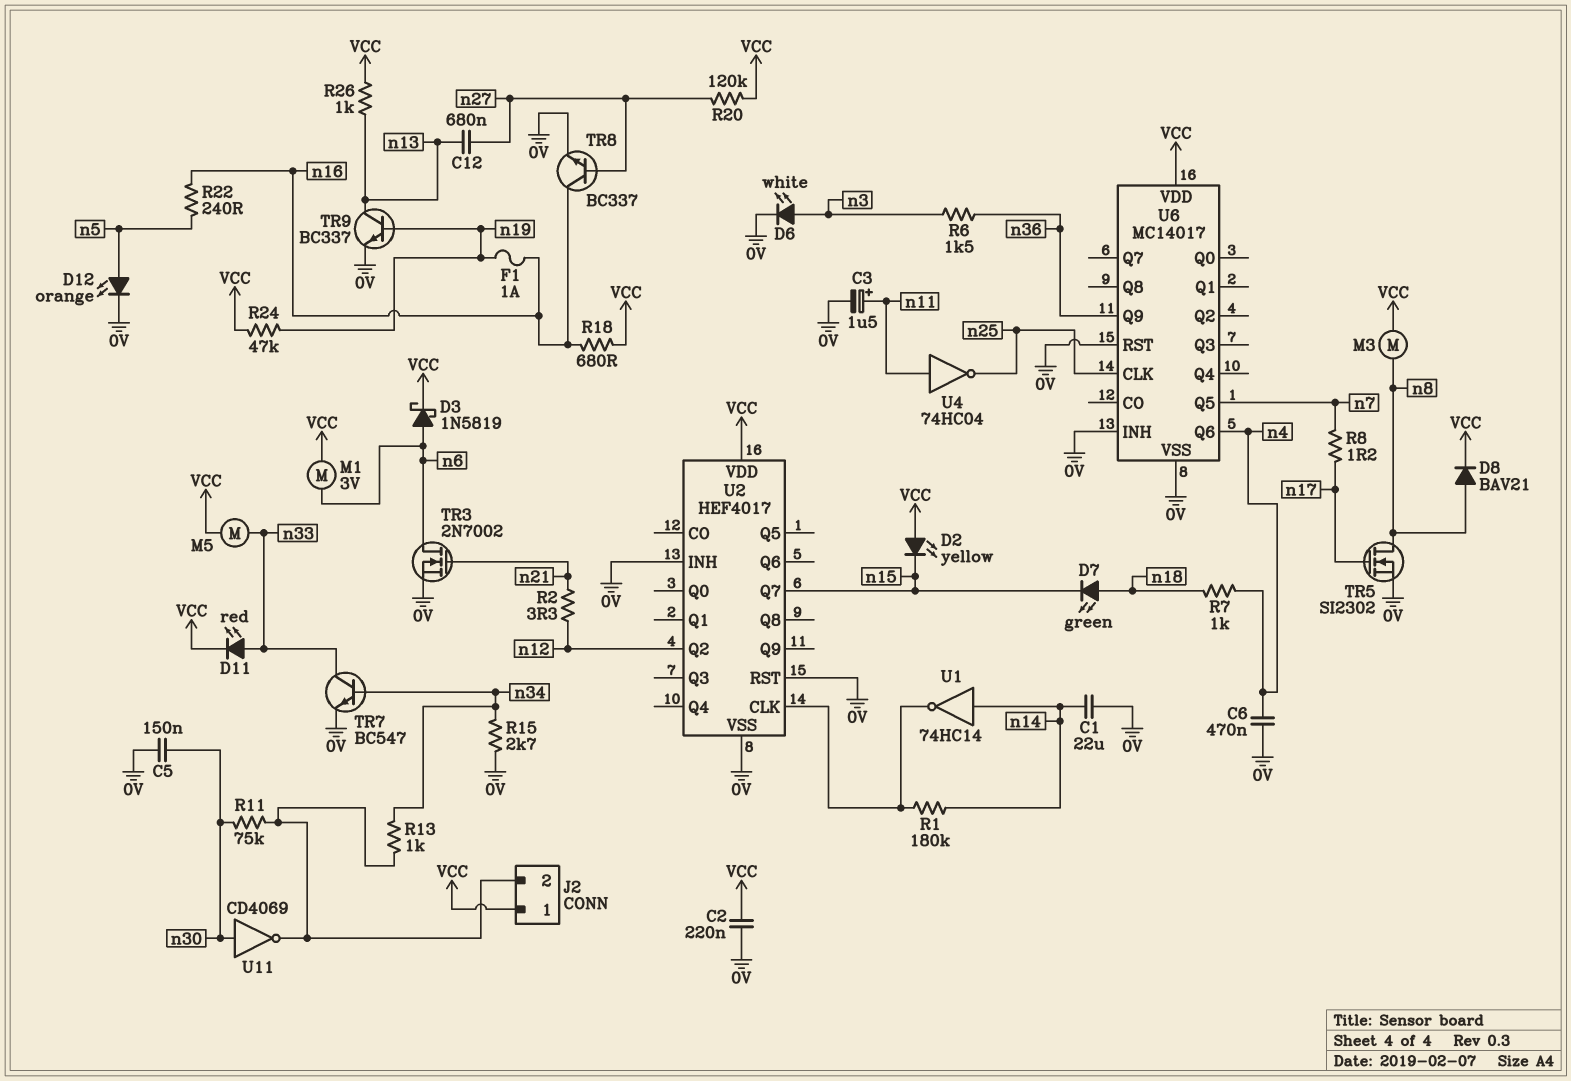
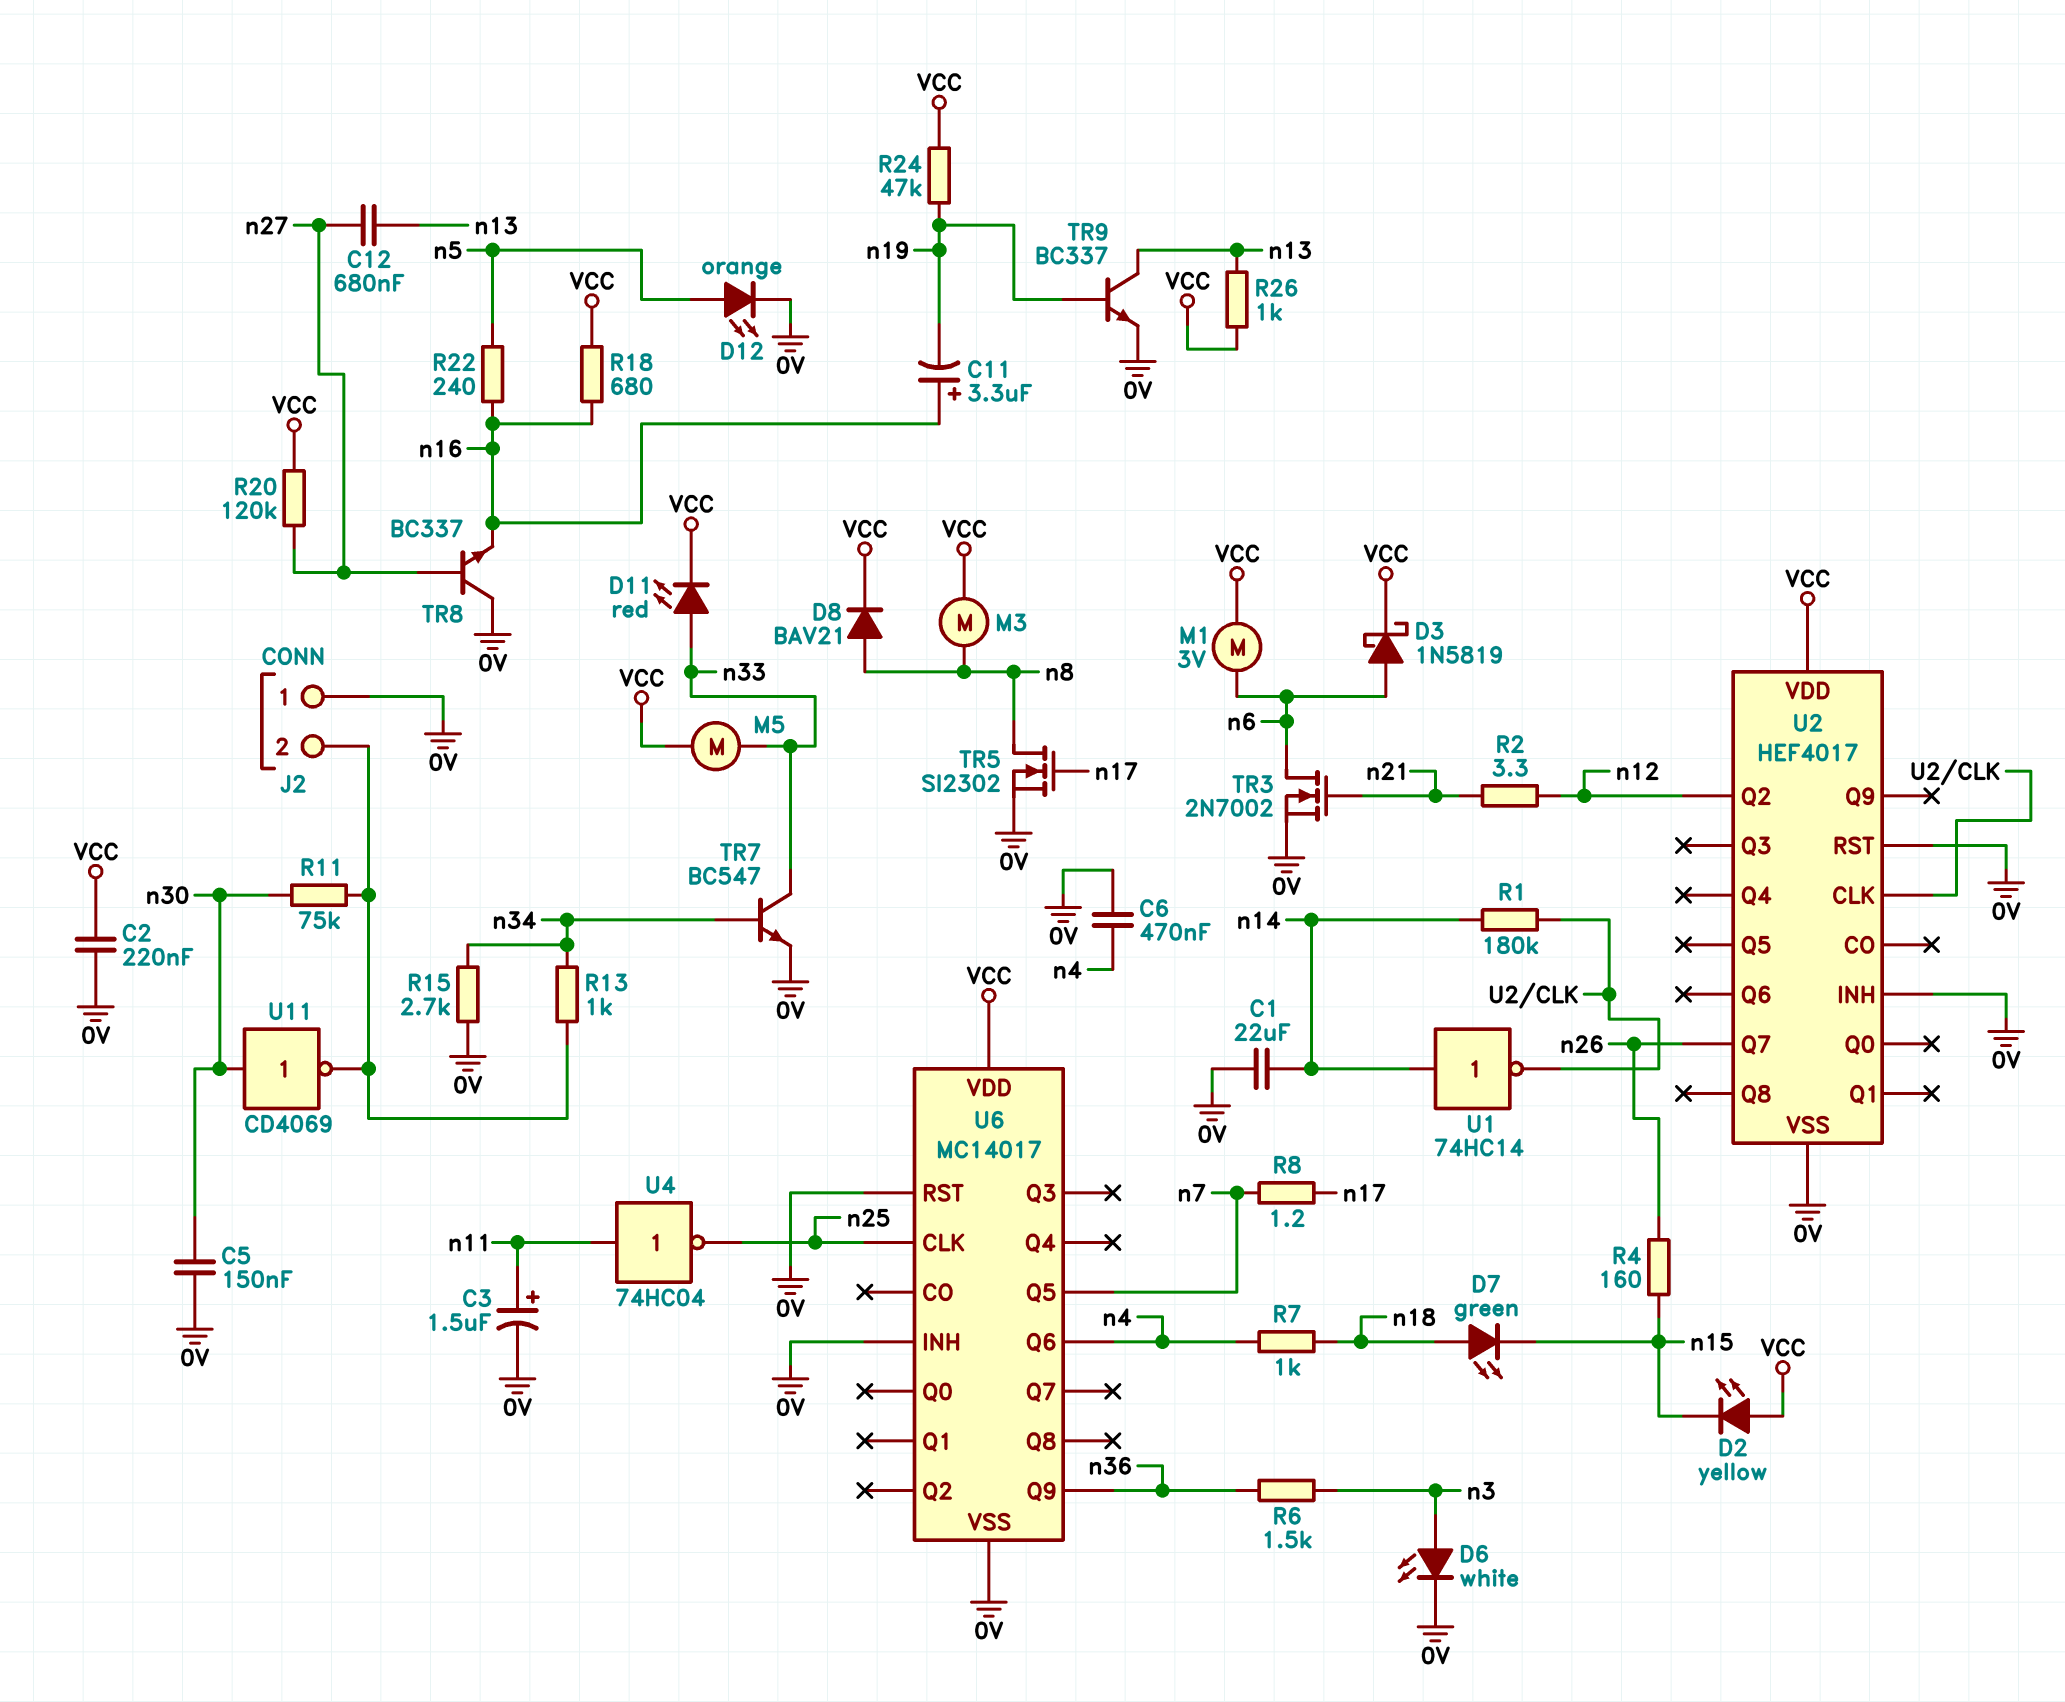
C11: none -> 3.3uF (plus n16, minus n19)
F1: 1A (n16, n19) -> none
J2 pin 1: VCC -> 0V
R4: none -> 160 (n15, n26)
TR8: NPN BC337 (B n27, C n16, E 0V) -> NPN BC337 (B n27, C 0V, E n16)
U2 pin Q7: n15 -> n26

